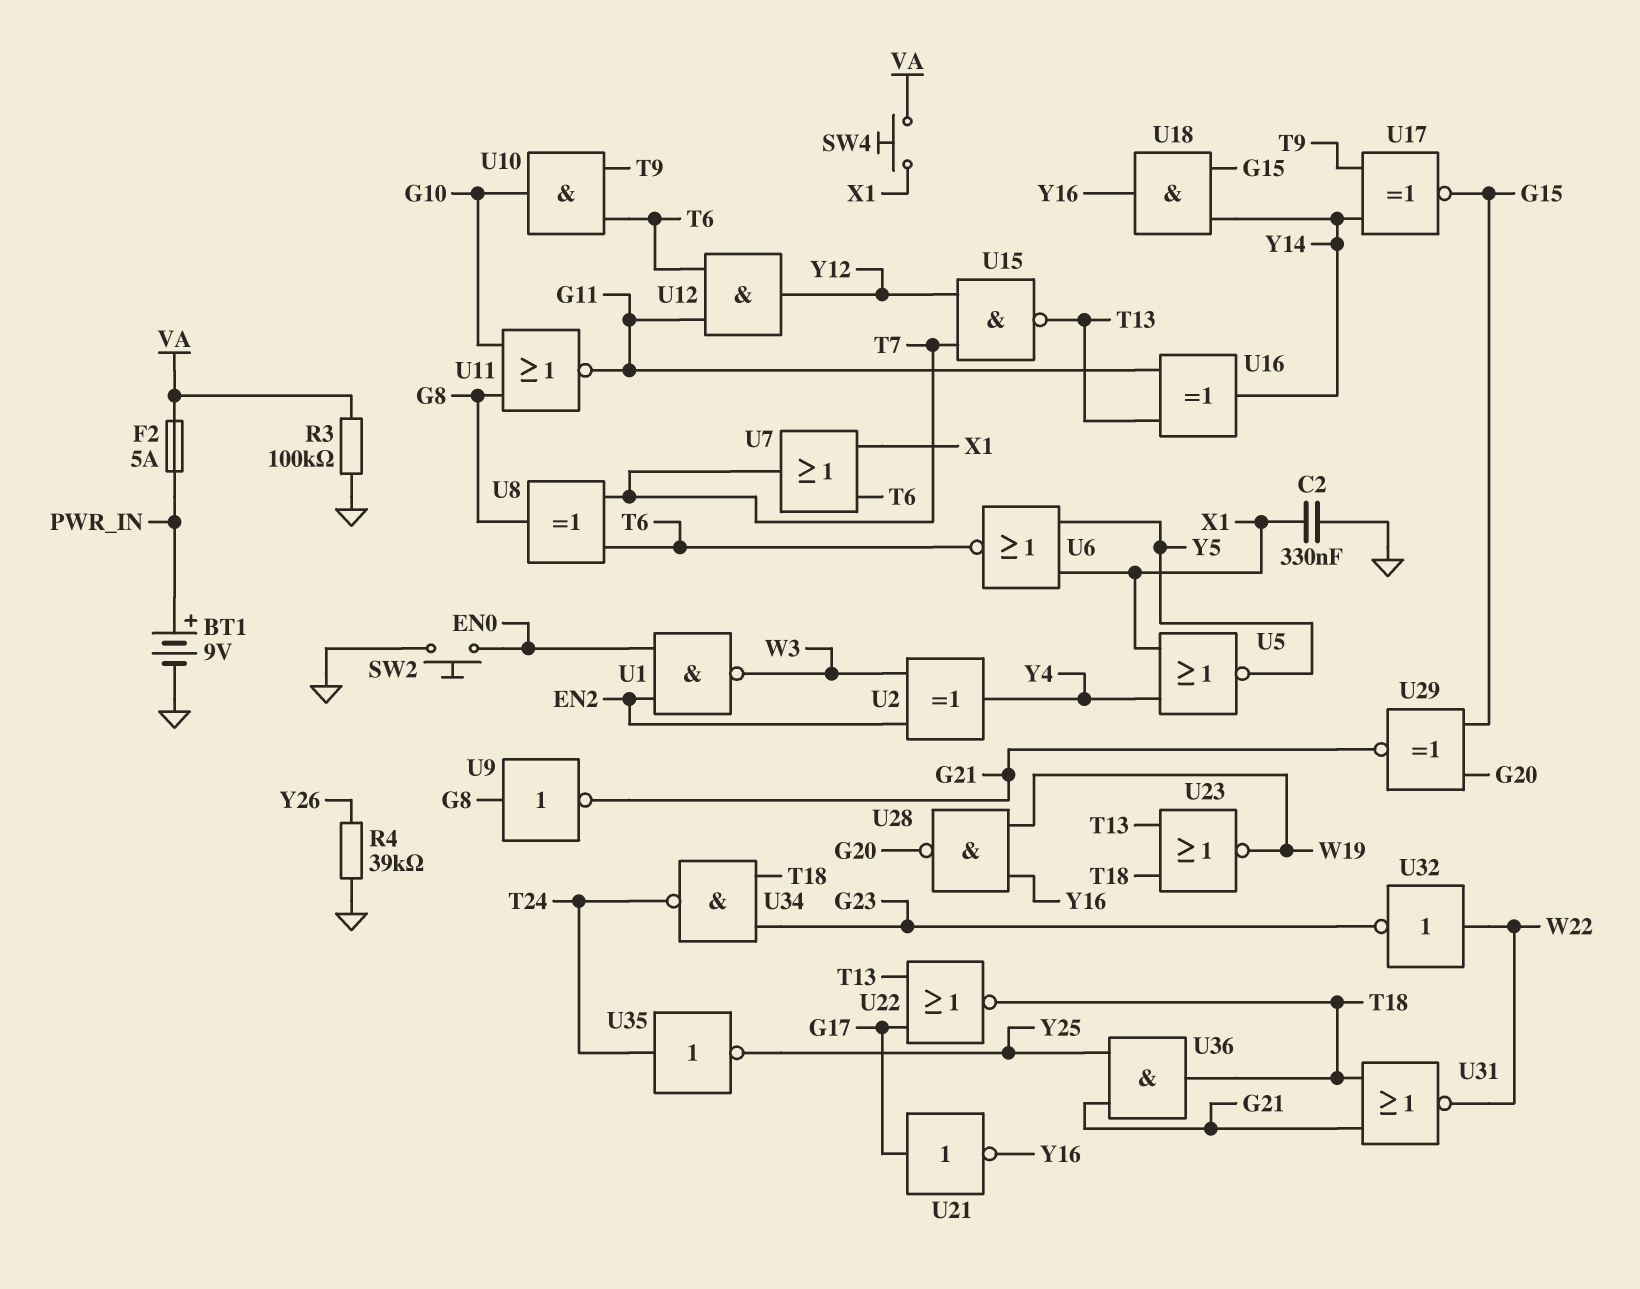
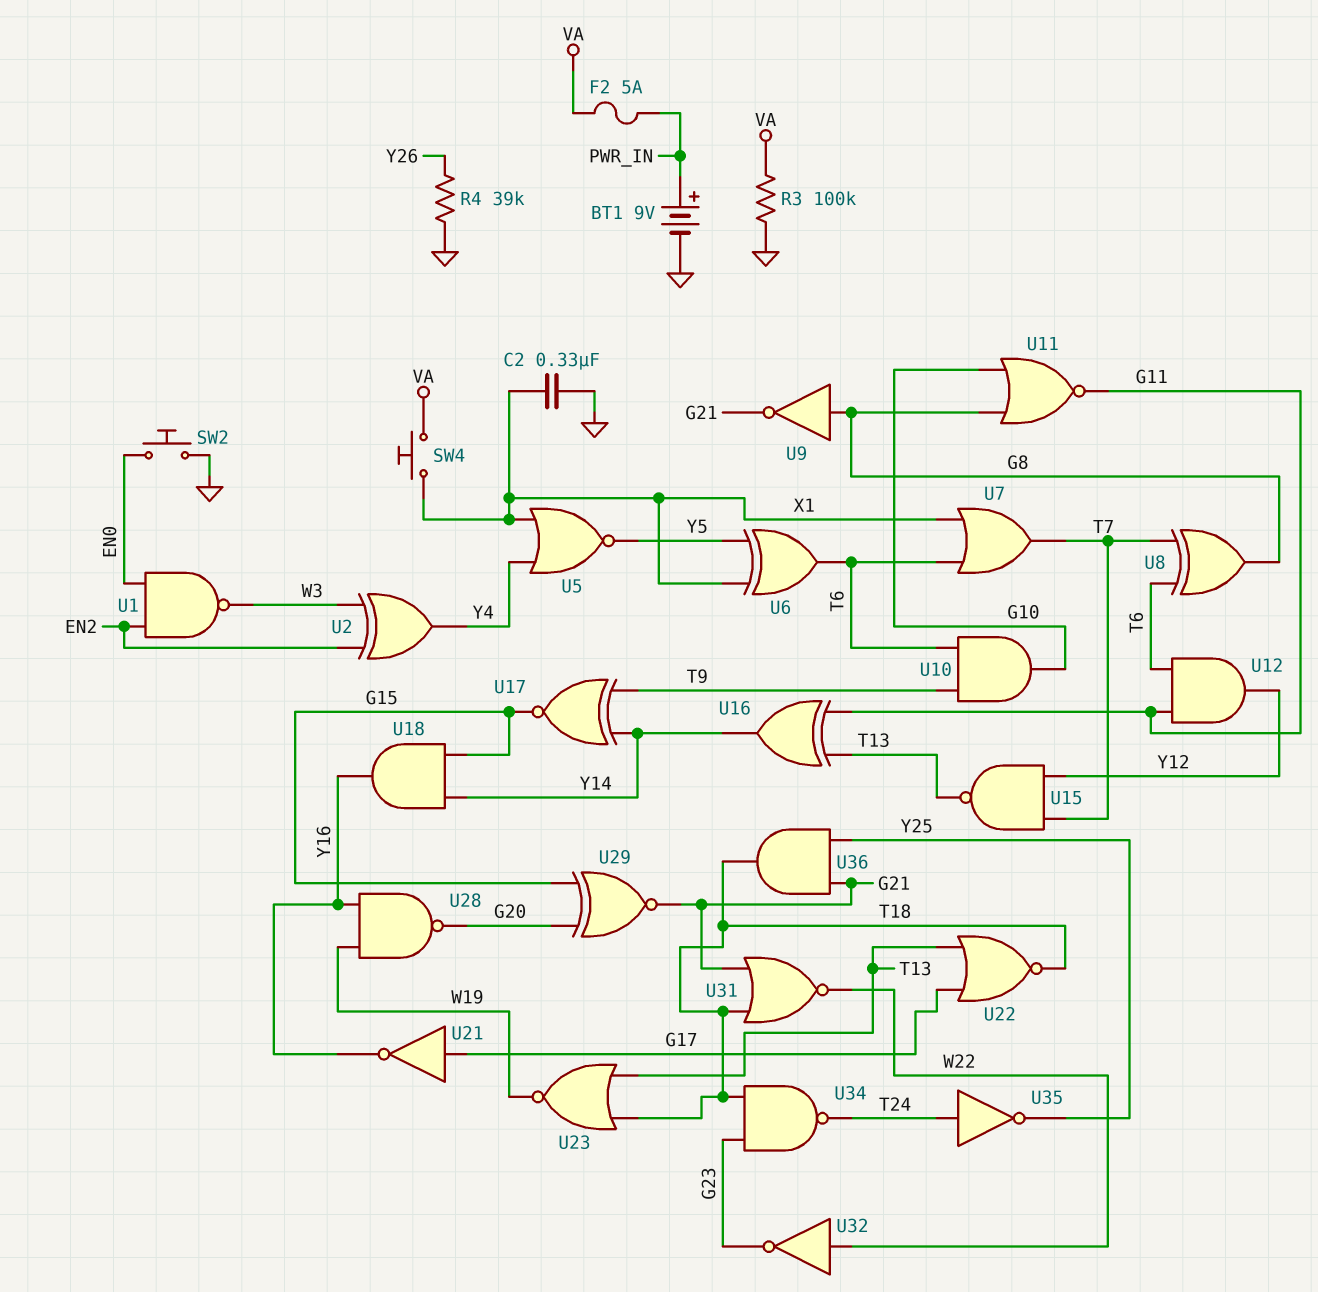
U6: NOR (in X1, in Y5, out T6) -> XOR (in X1, in Y5, out T6)

